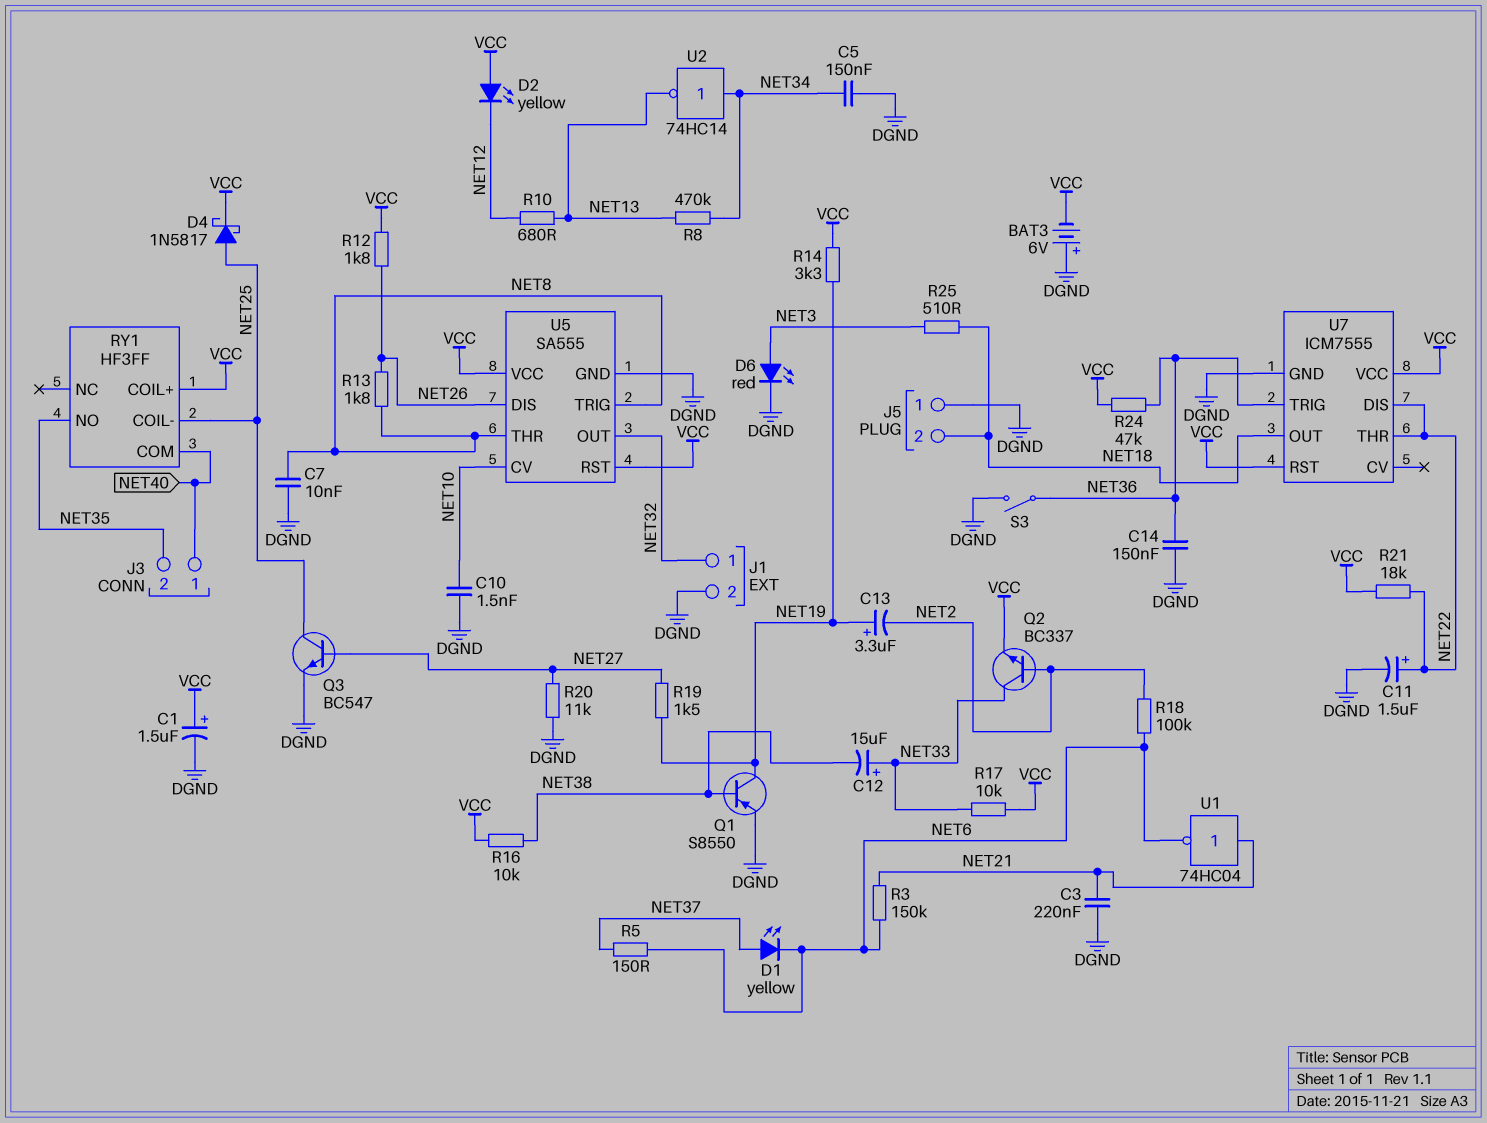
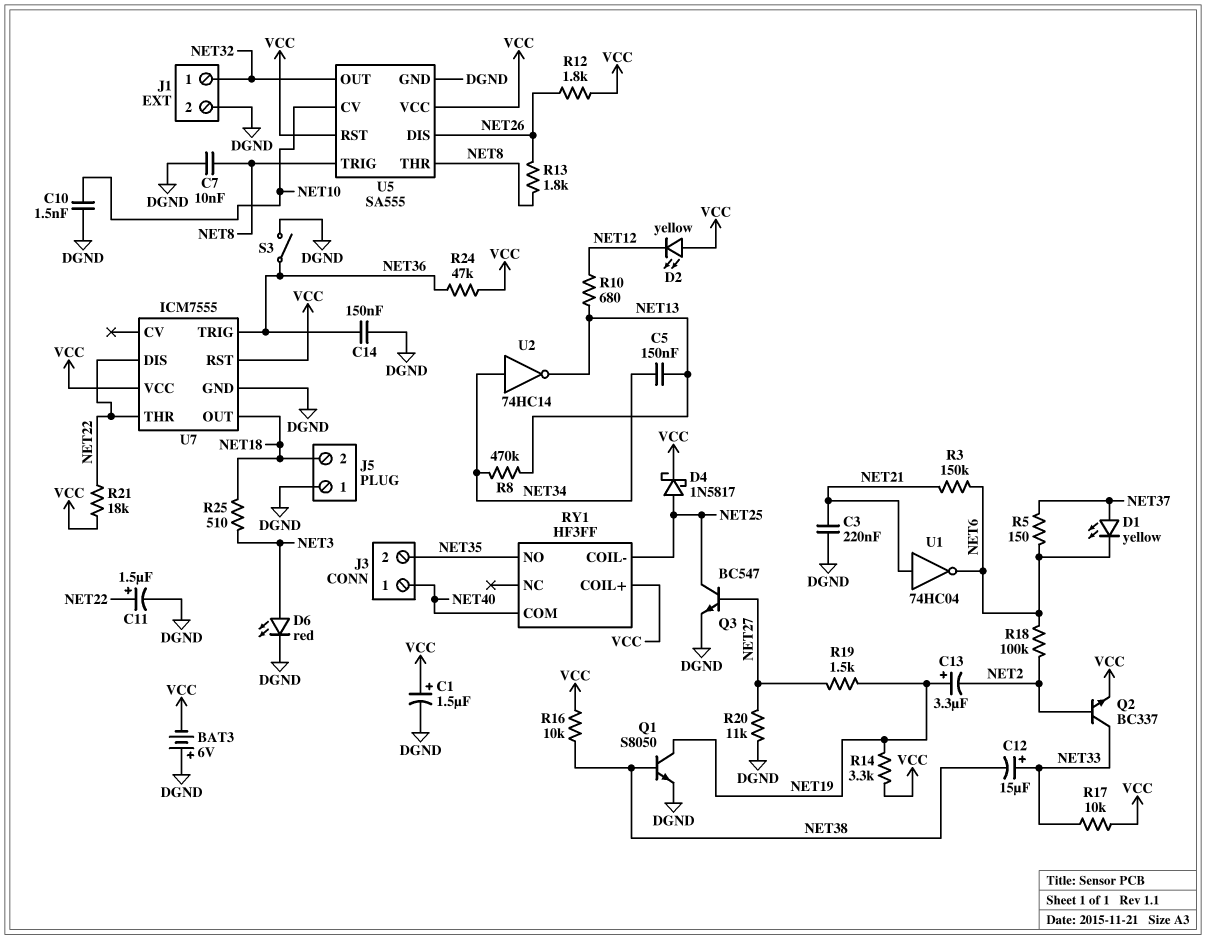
C5: 150nF (DGND, NET34) -> 150nF (NET13, NET34)
Q1: PNP S8550 (B NET38, C NET19, E DGND) -> NPN S8050 (B NET38, C NET19, E DGND)

